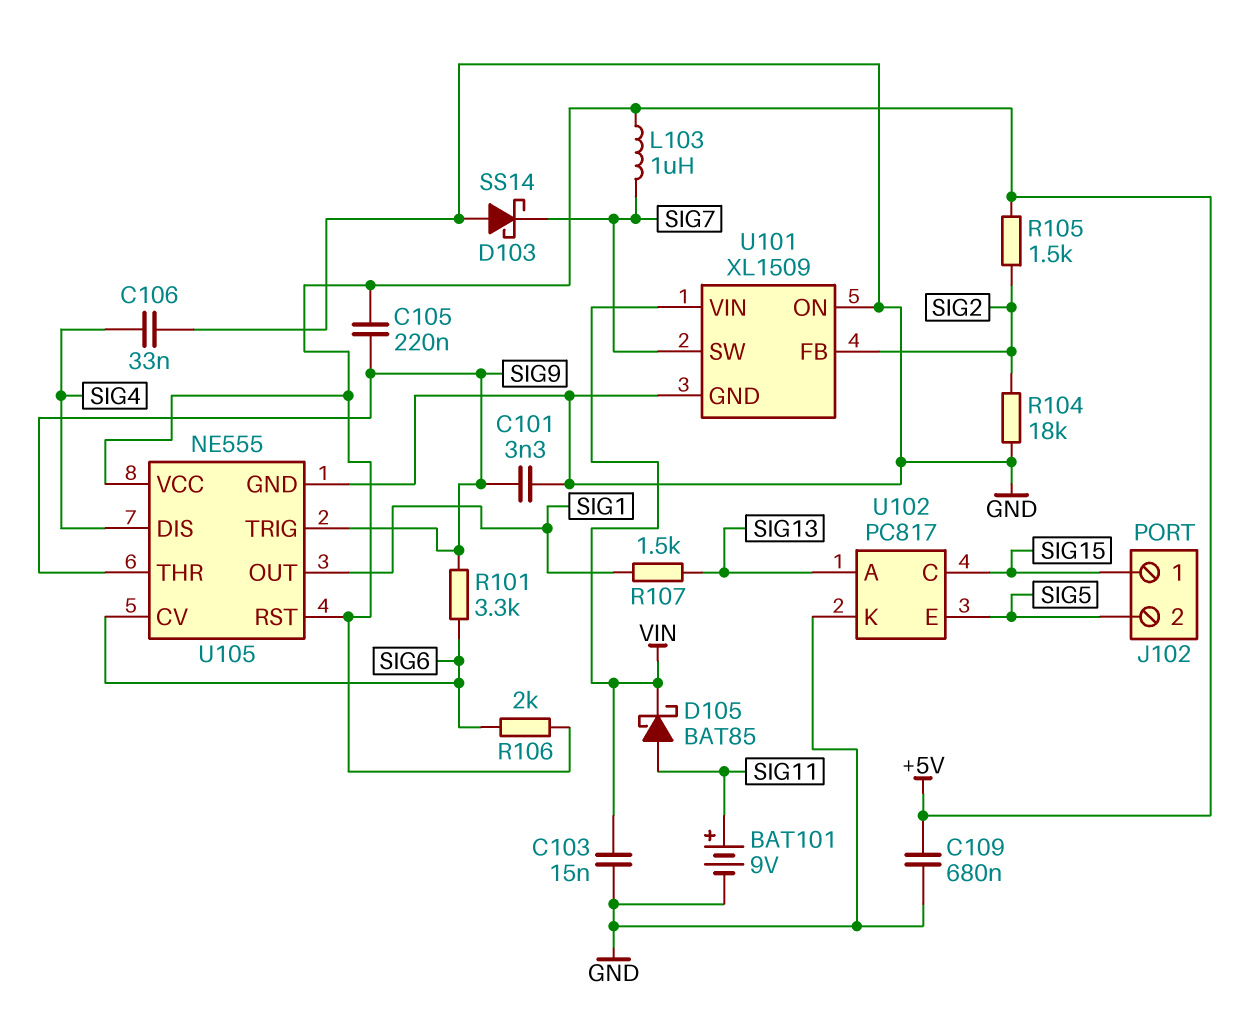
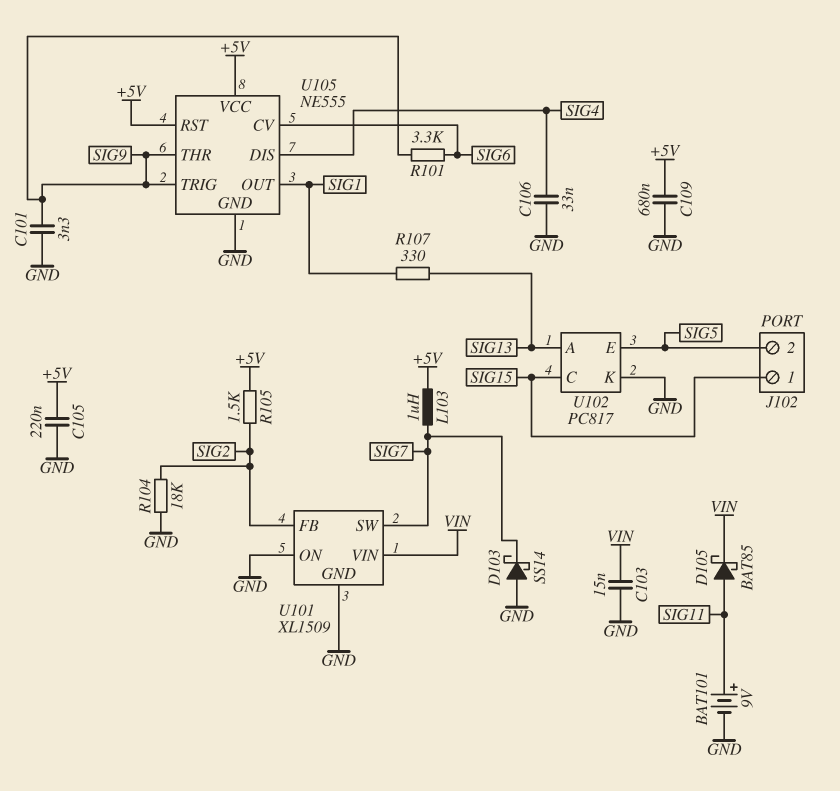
C105: 220nF (+5V, SIG9) -> 220nF (+5V, GND)
R106: 2k (+5V, SIG6) -> none
R107: 1.5k (SIG1, SIG13) -> 330 (SIG1, SIG13)

